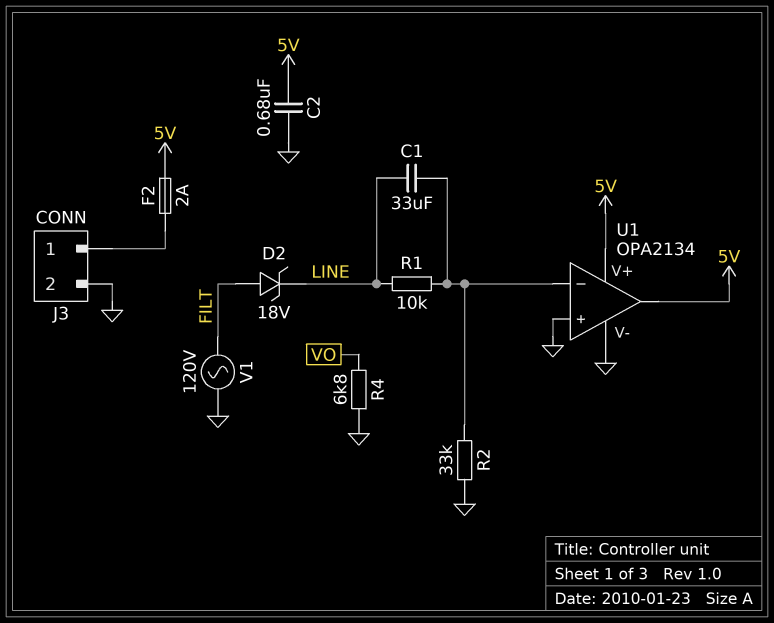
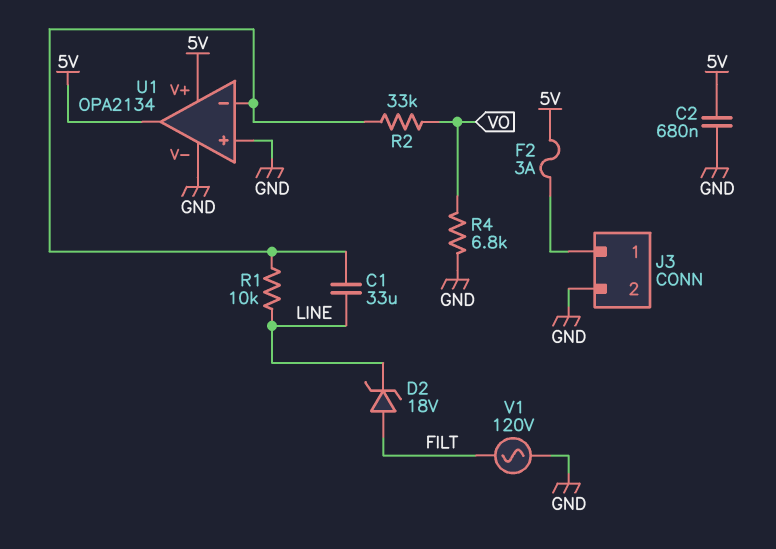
F2: 2A (5V, J3/1) -> 3A (5V, J3/1)
R2: 33k (GND, U1/in-) -> 33k (U1/in-, VO)

